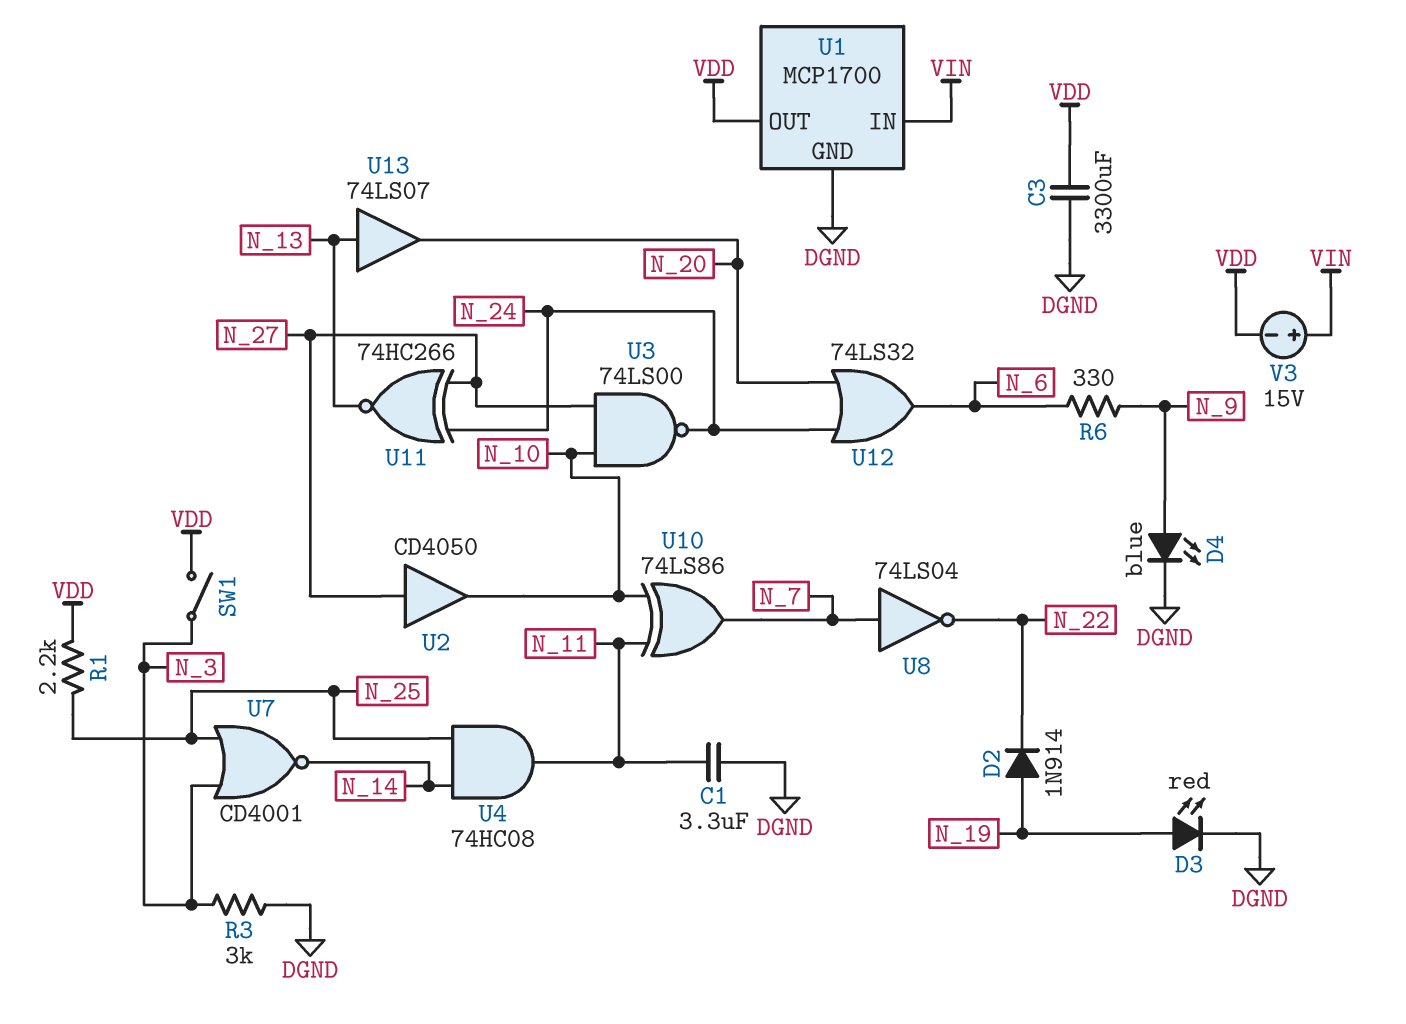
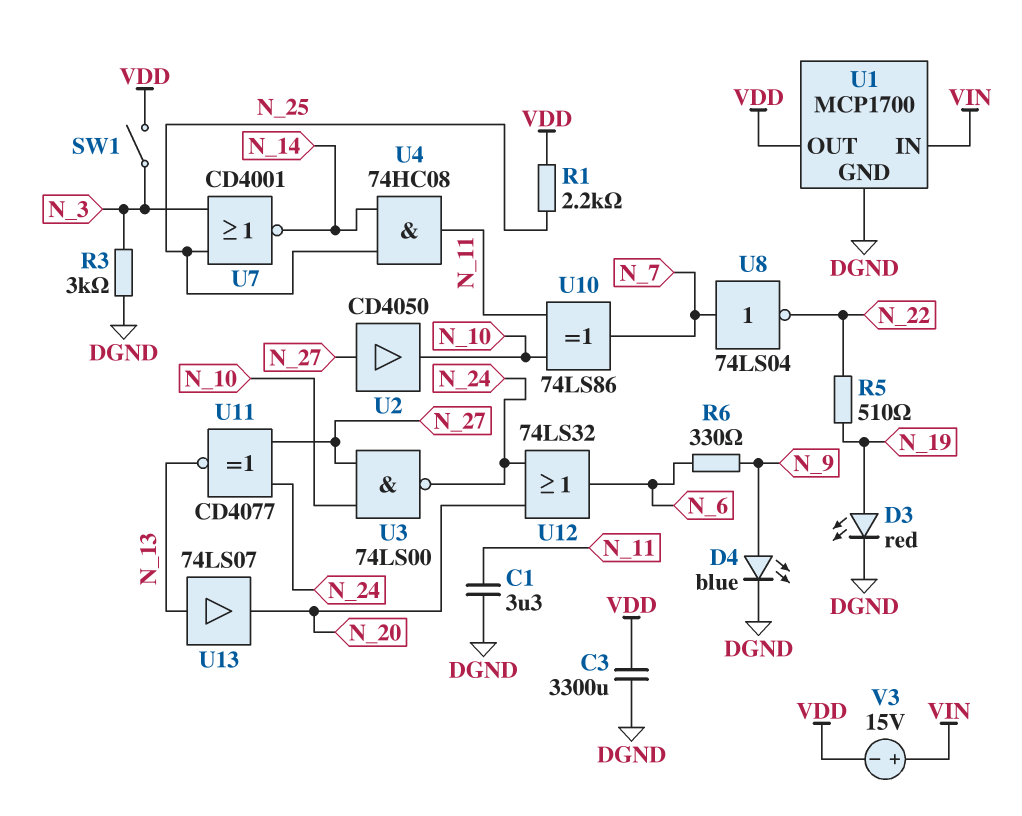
D2: diode 1N914 (A N_19, K N_22) -> none
R5: none -> 510 (N_19, N_22)
U11: XNOR 74HC266 (in N_24, in N_27, out N_13) -> XNOR CD4077 (in N_24, in N_27, out N_13)

